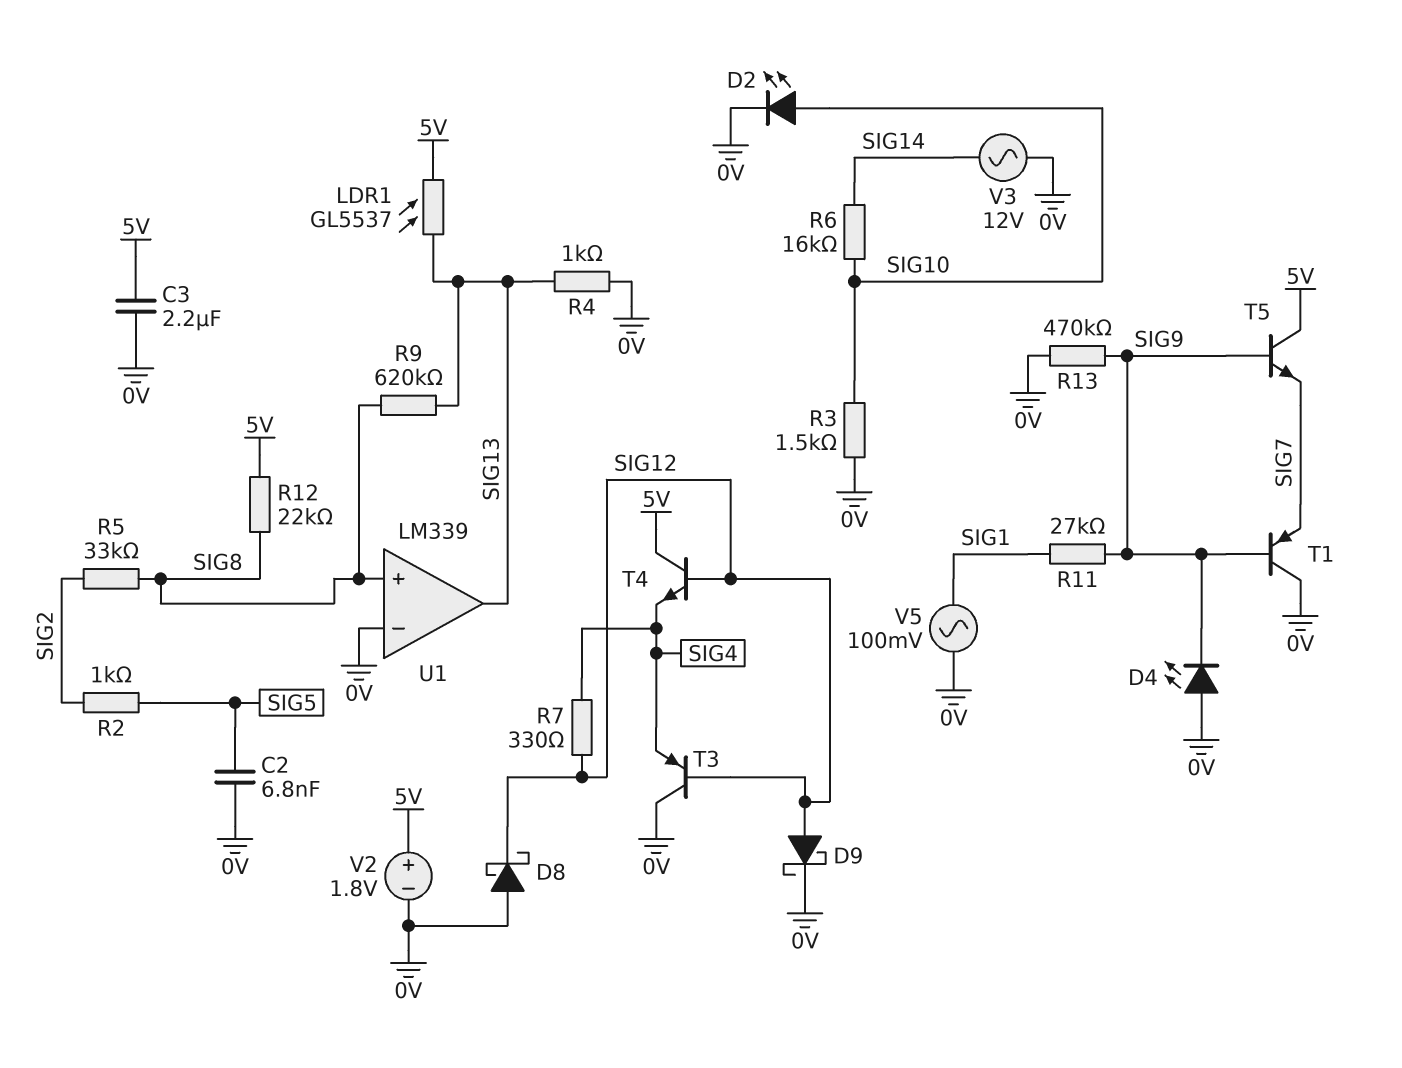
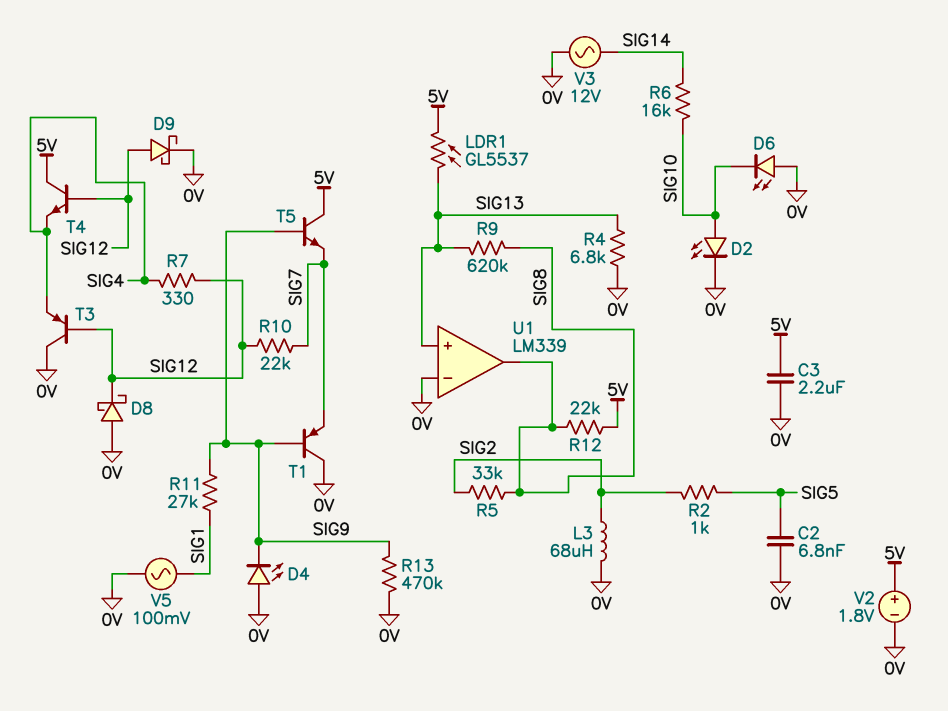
D6: none -> LED (A 0V, K SIG10)
L3: none -> 68uH (0V, SIG2)
R3: 1.5k (0V, SIG10) -> none
R4: 1k (0V, SIG13) -> 6.8k (0V, SIG13)
R10: none -> 22k (SIG7, SIG12)
U1 pin in+: SIG8 -> SIG13
U1 pin out: SIG13 -> SIG8

